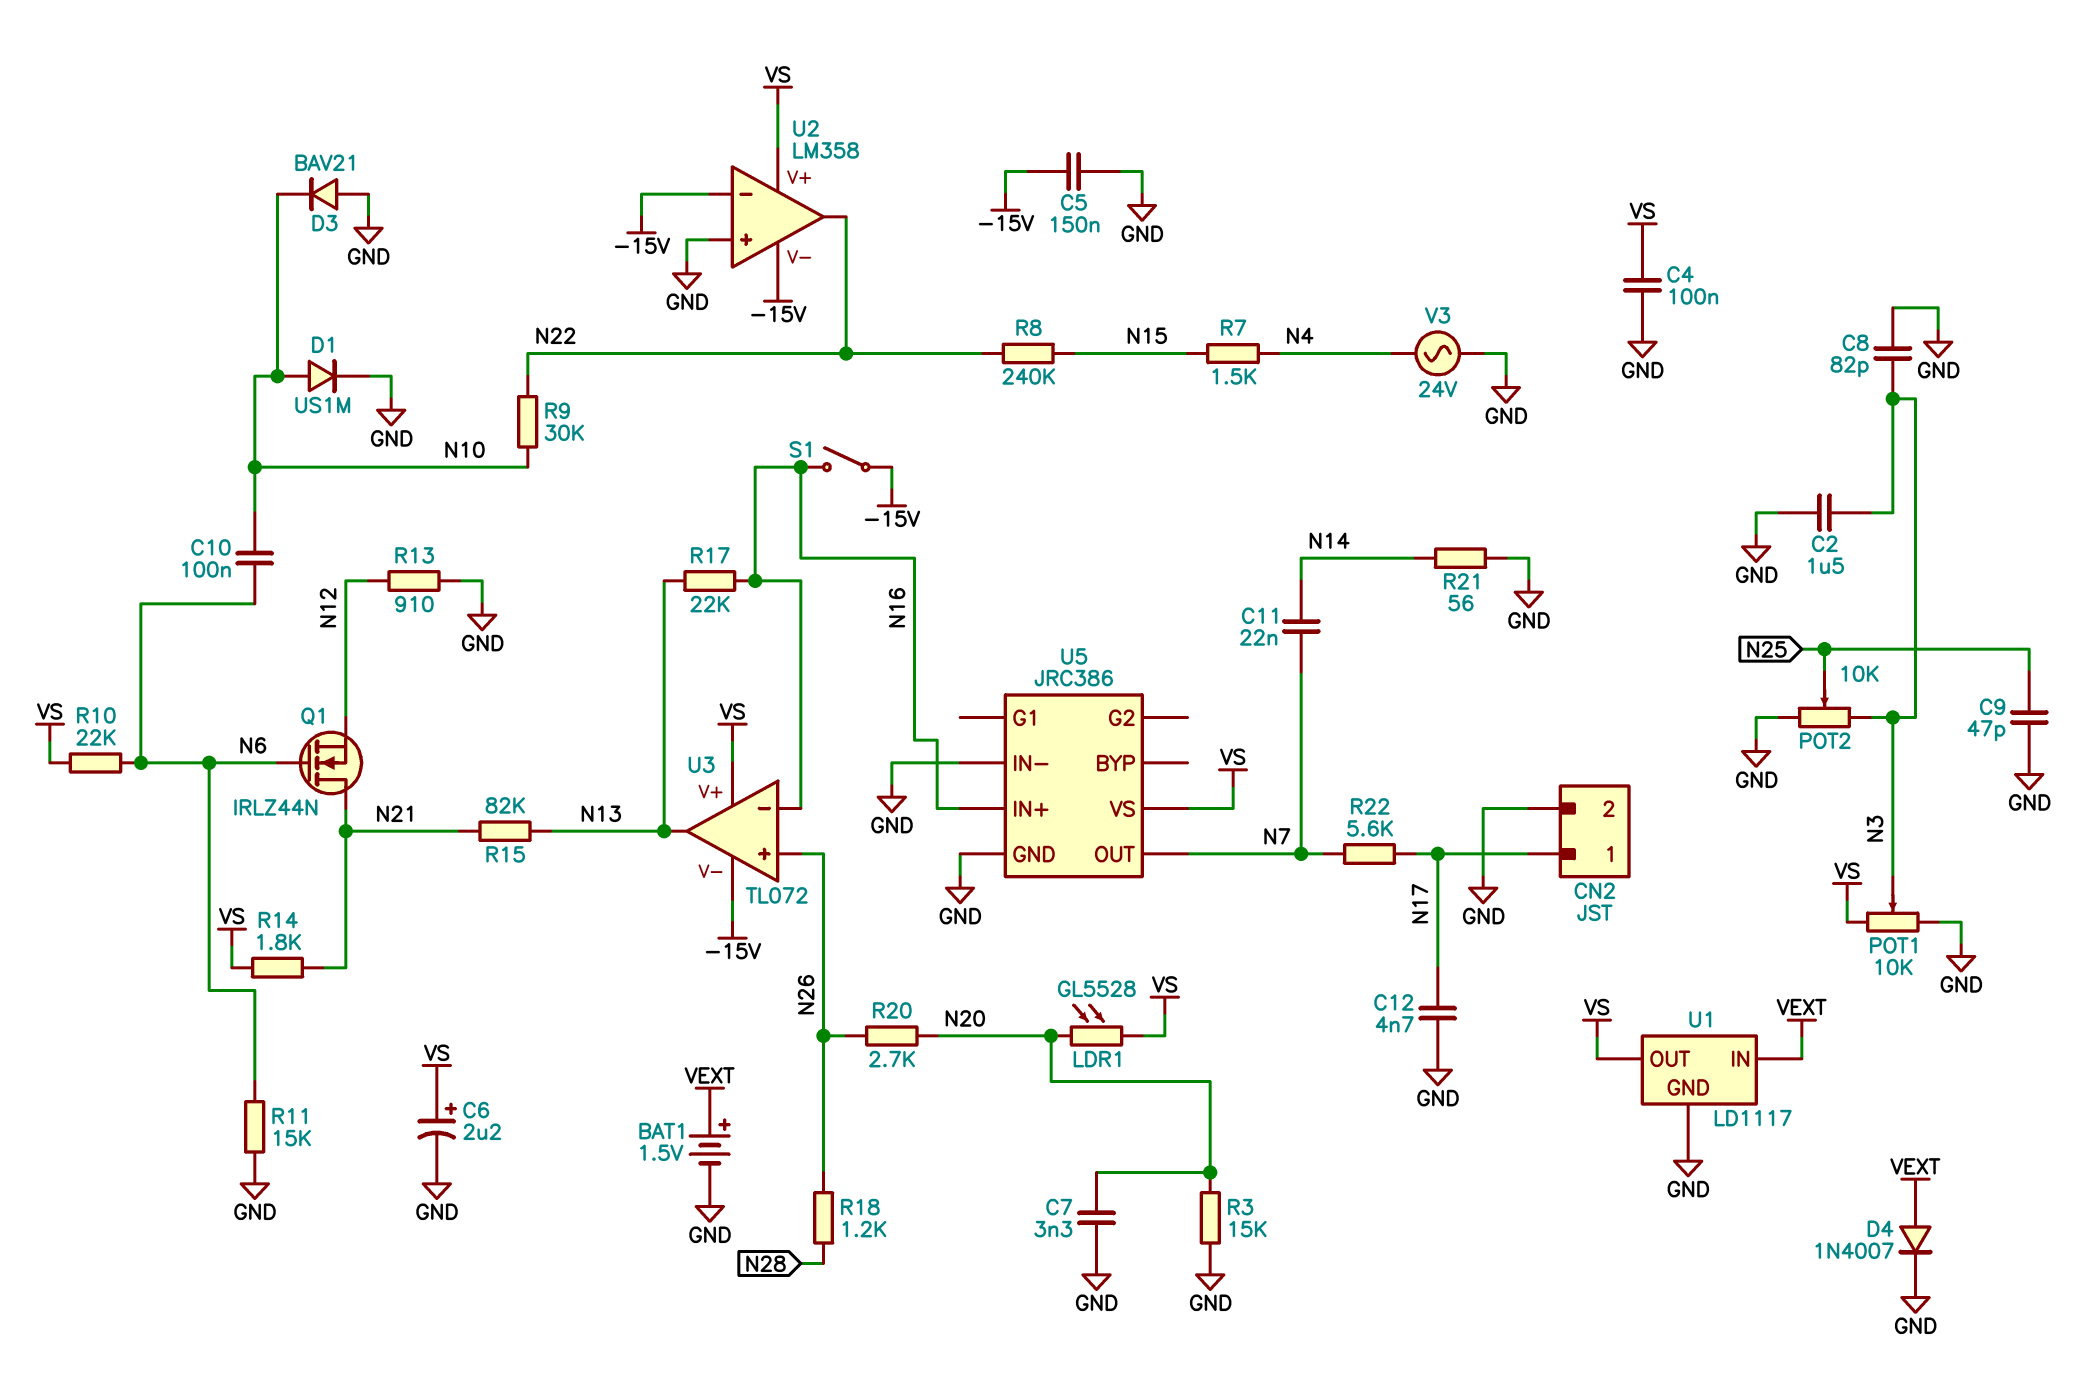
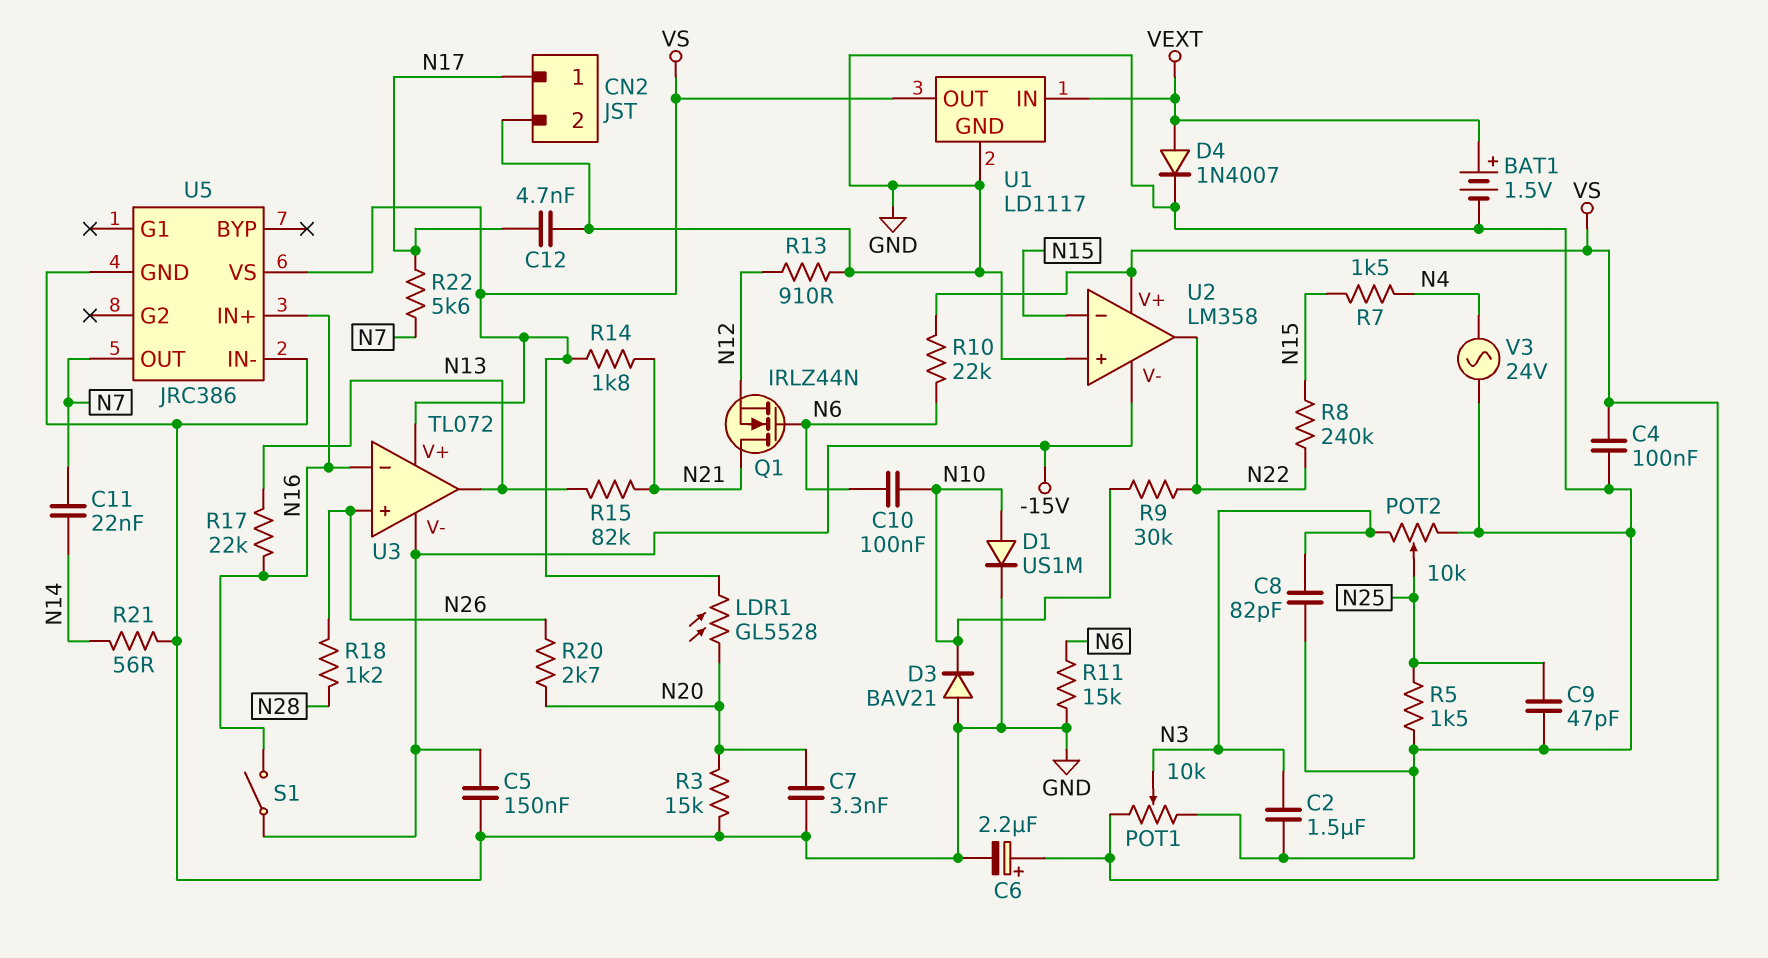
R5: none -> 1.5k (GND, N25)
U2 pin in-: -15V -> N15

